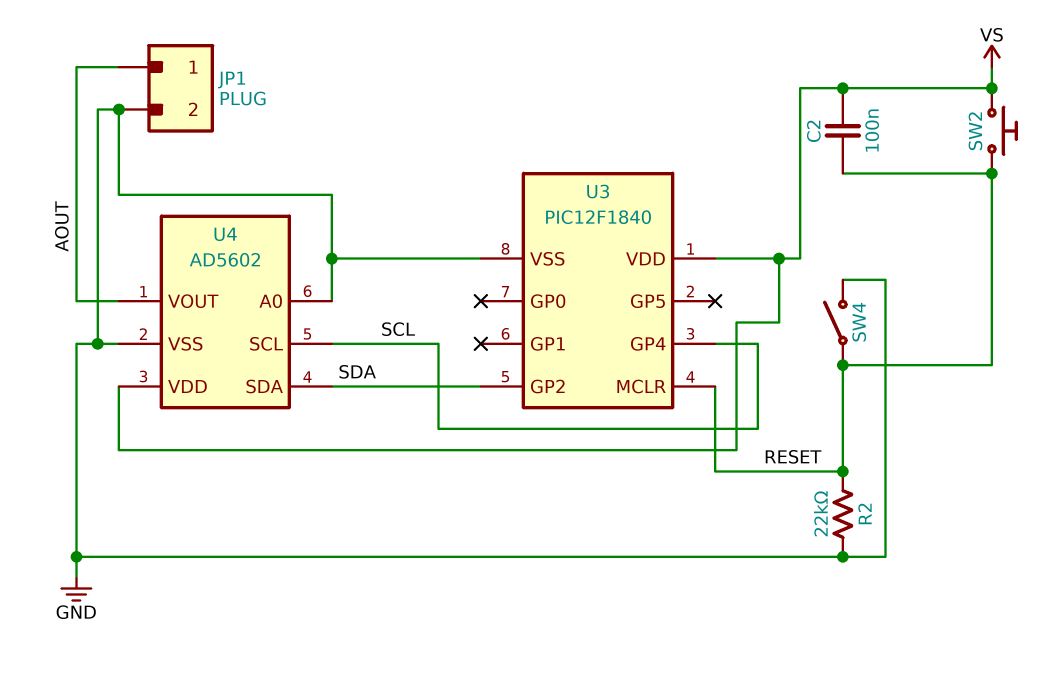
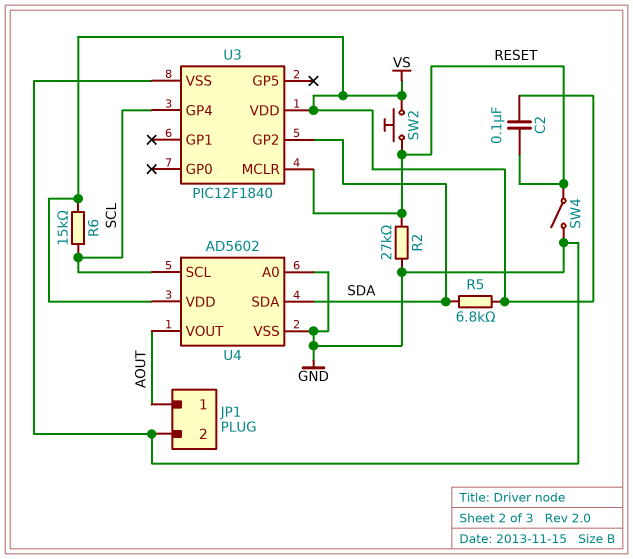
R2: 22k (GND, RESET) -> 27k (GND, RESET)
R5: none -> 6.8k (SDA, VS)
R6: none -> 15k (SCL, VS)

